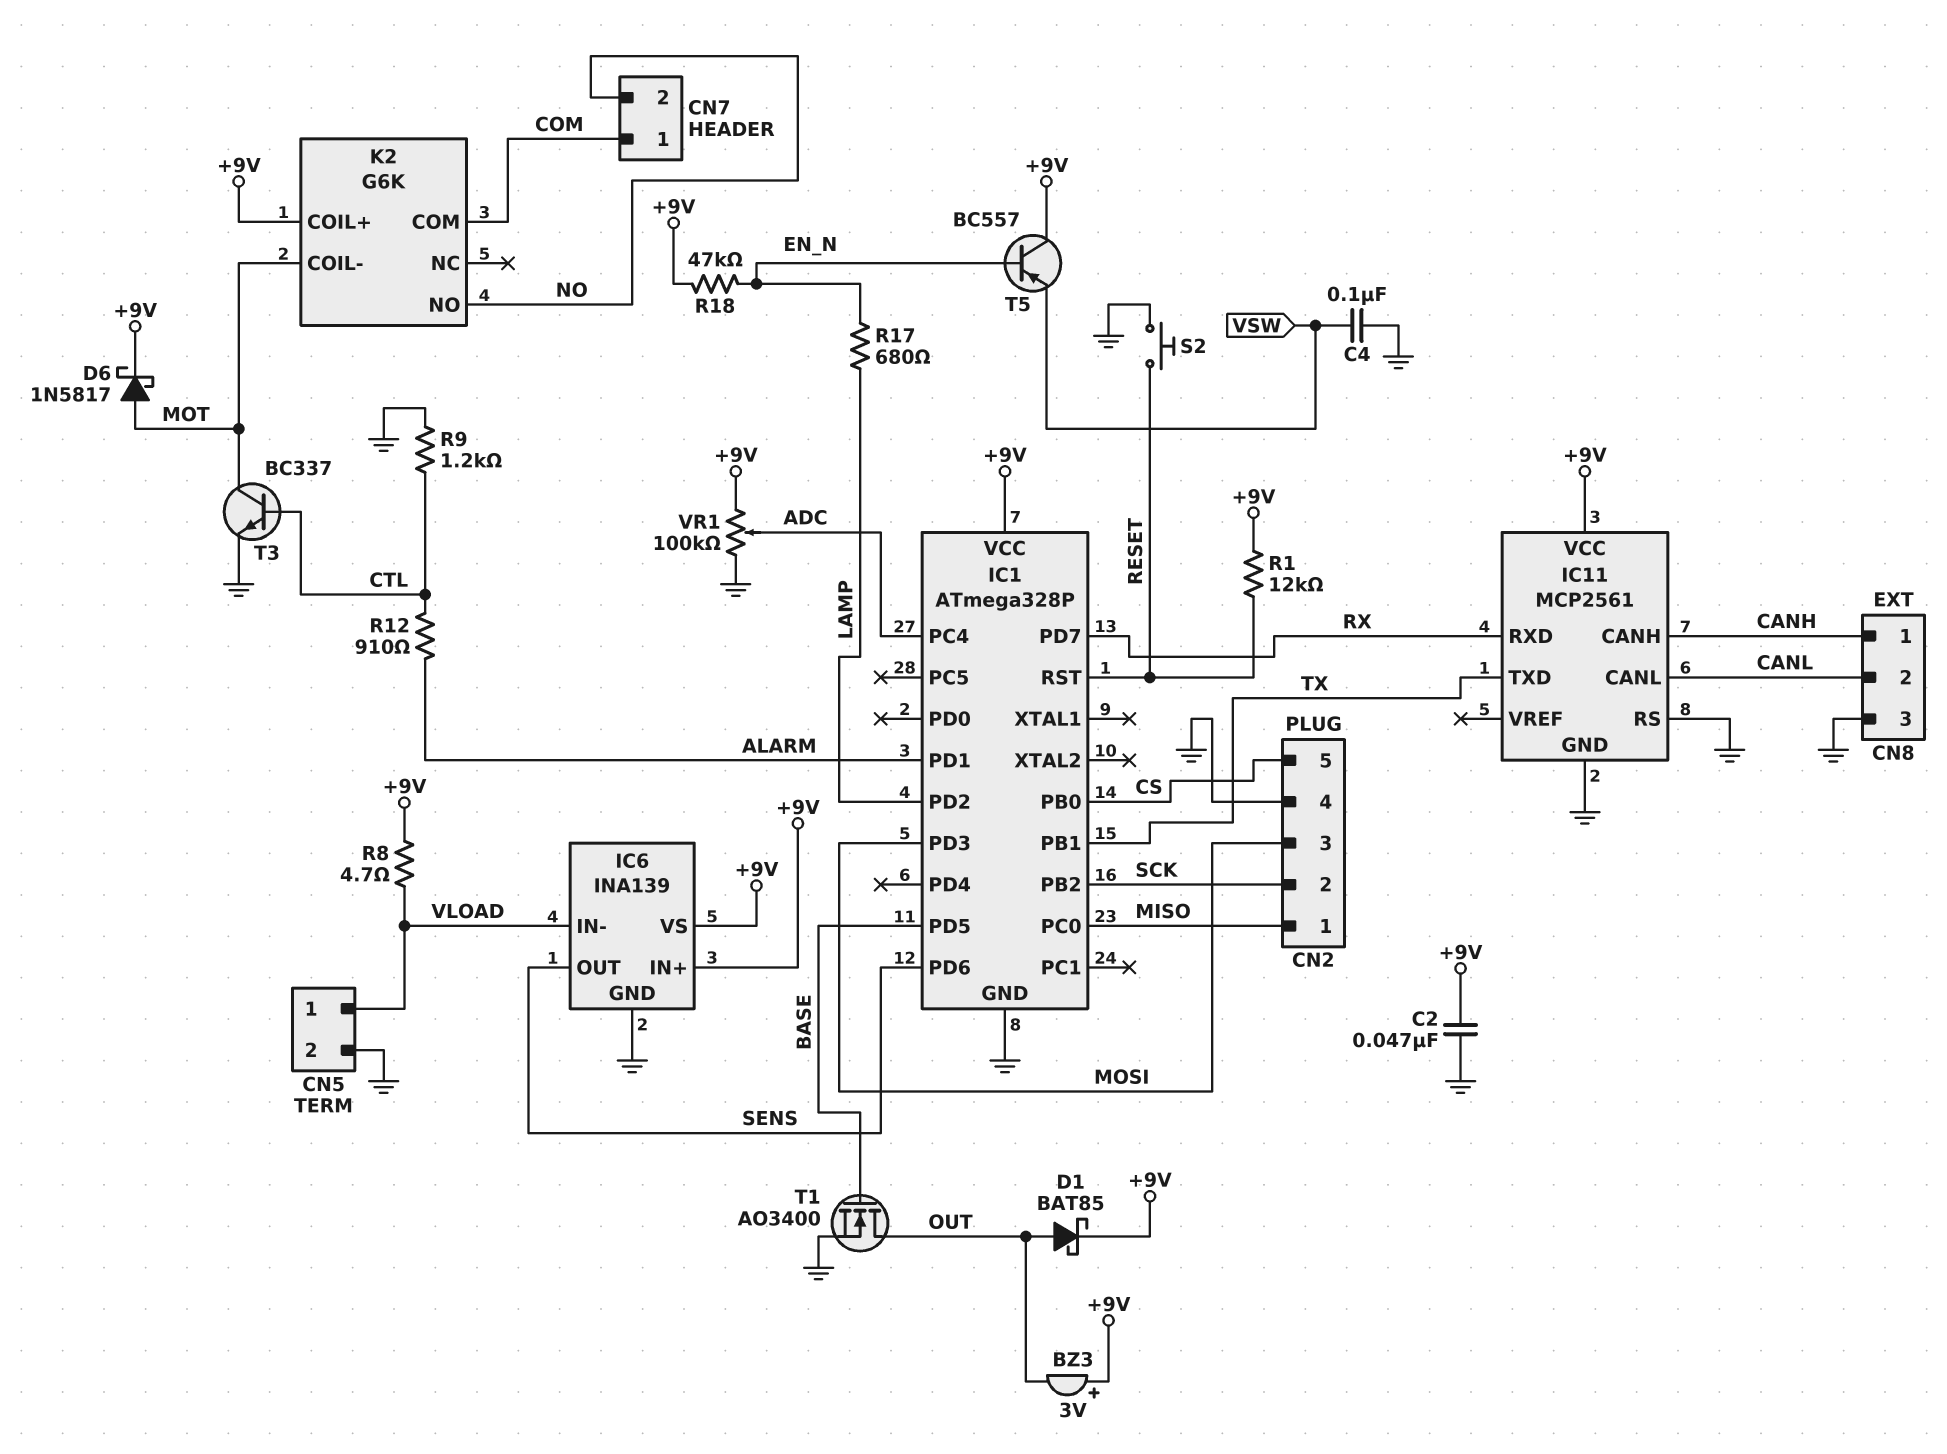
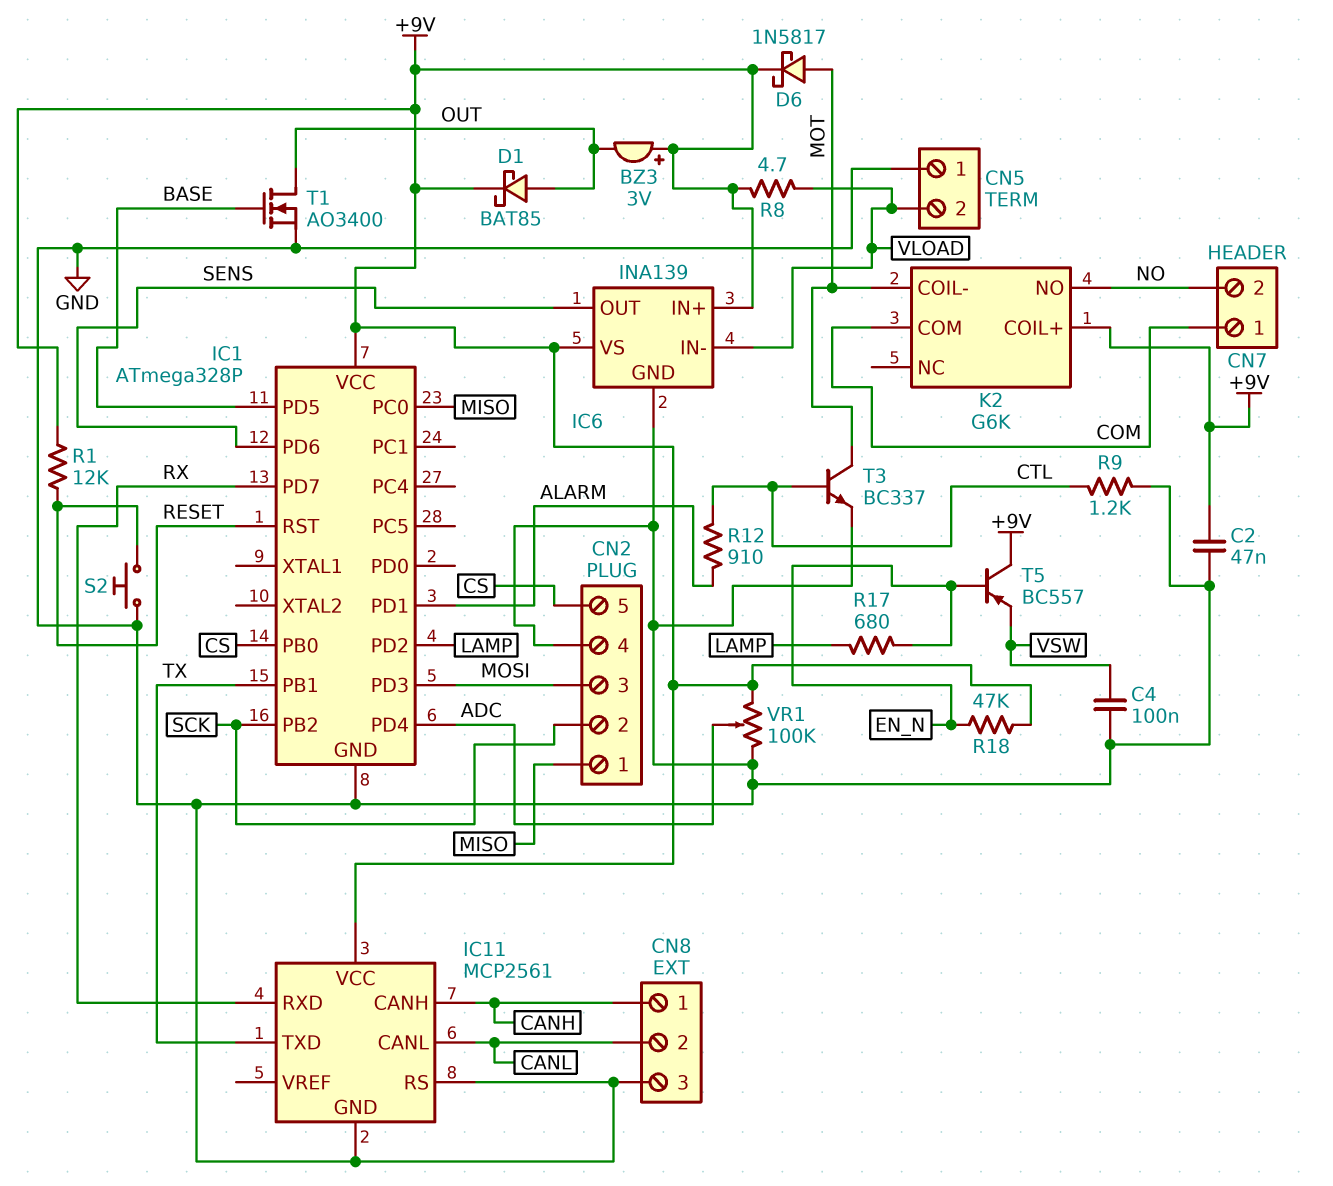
CN5 pin 1: VLOAD -> GND
CN5 pin 2: GND -> VLOAD
IC1 pin PC4: ADC -> none
IC1 pin PD4: none -> ADC

